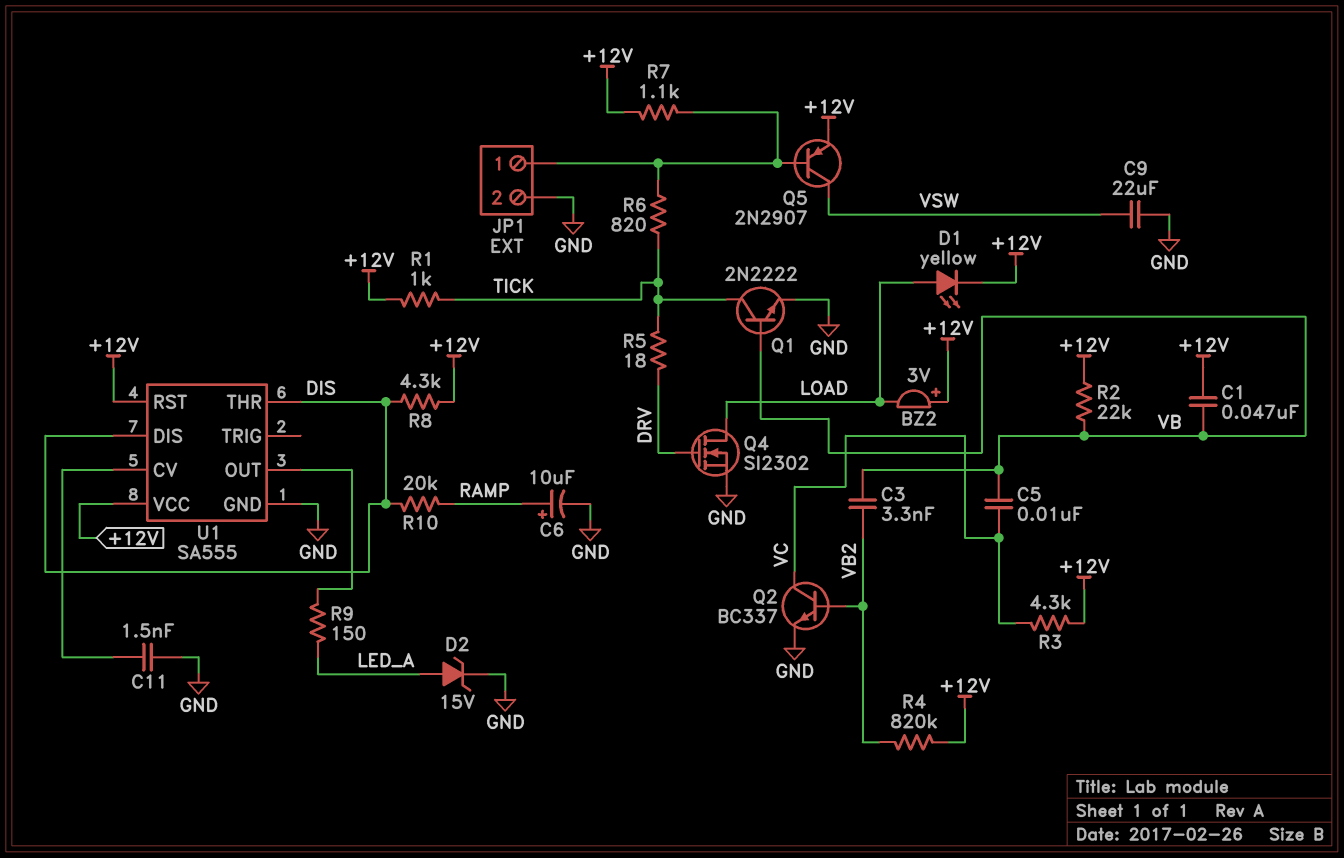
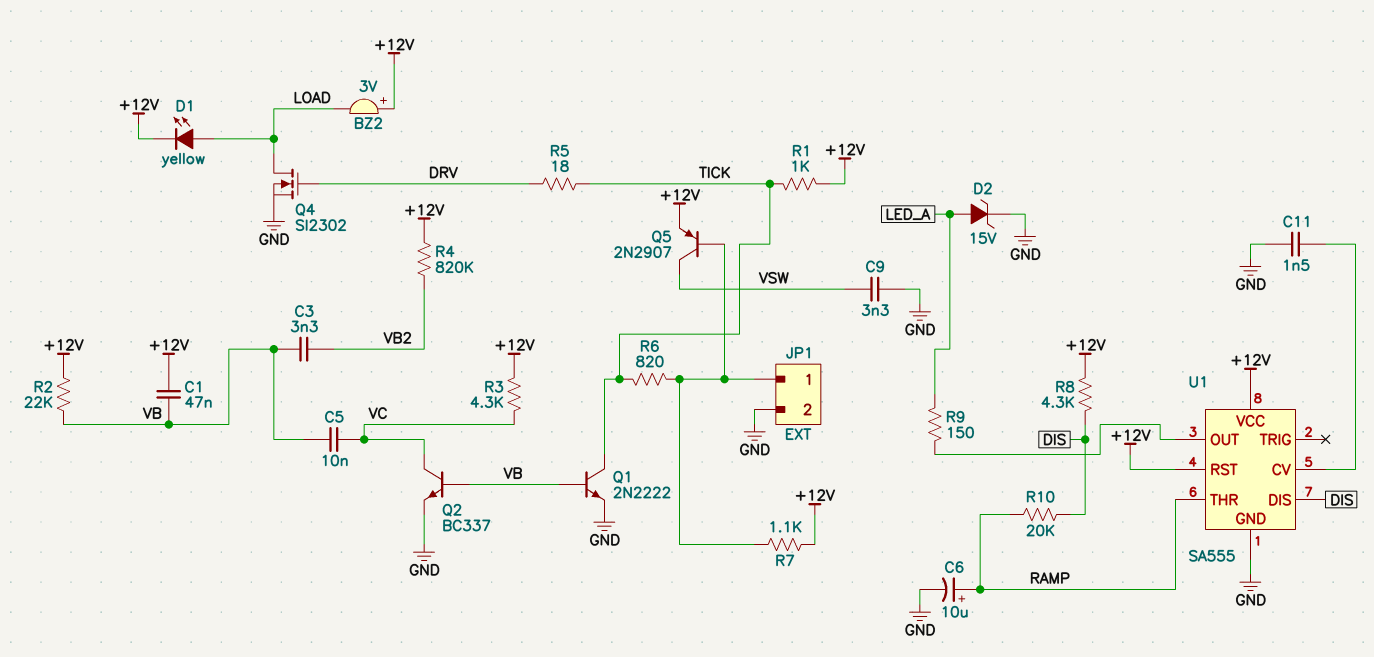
C9: 22uF (GND, VSW) -> 3.3nF (GND, VSW)
Q2: NPN BC337 (B VB2, C VC, E GND) -> NPN BC337 (B VB, C VC, E GND)
U1 pin THR: DIS -> RAMP

